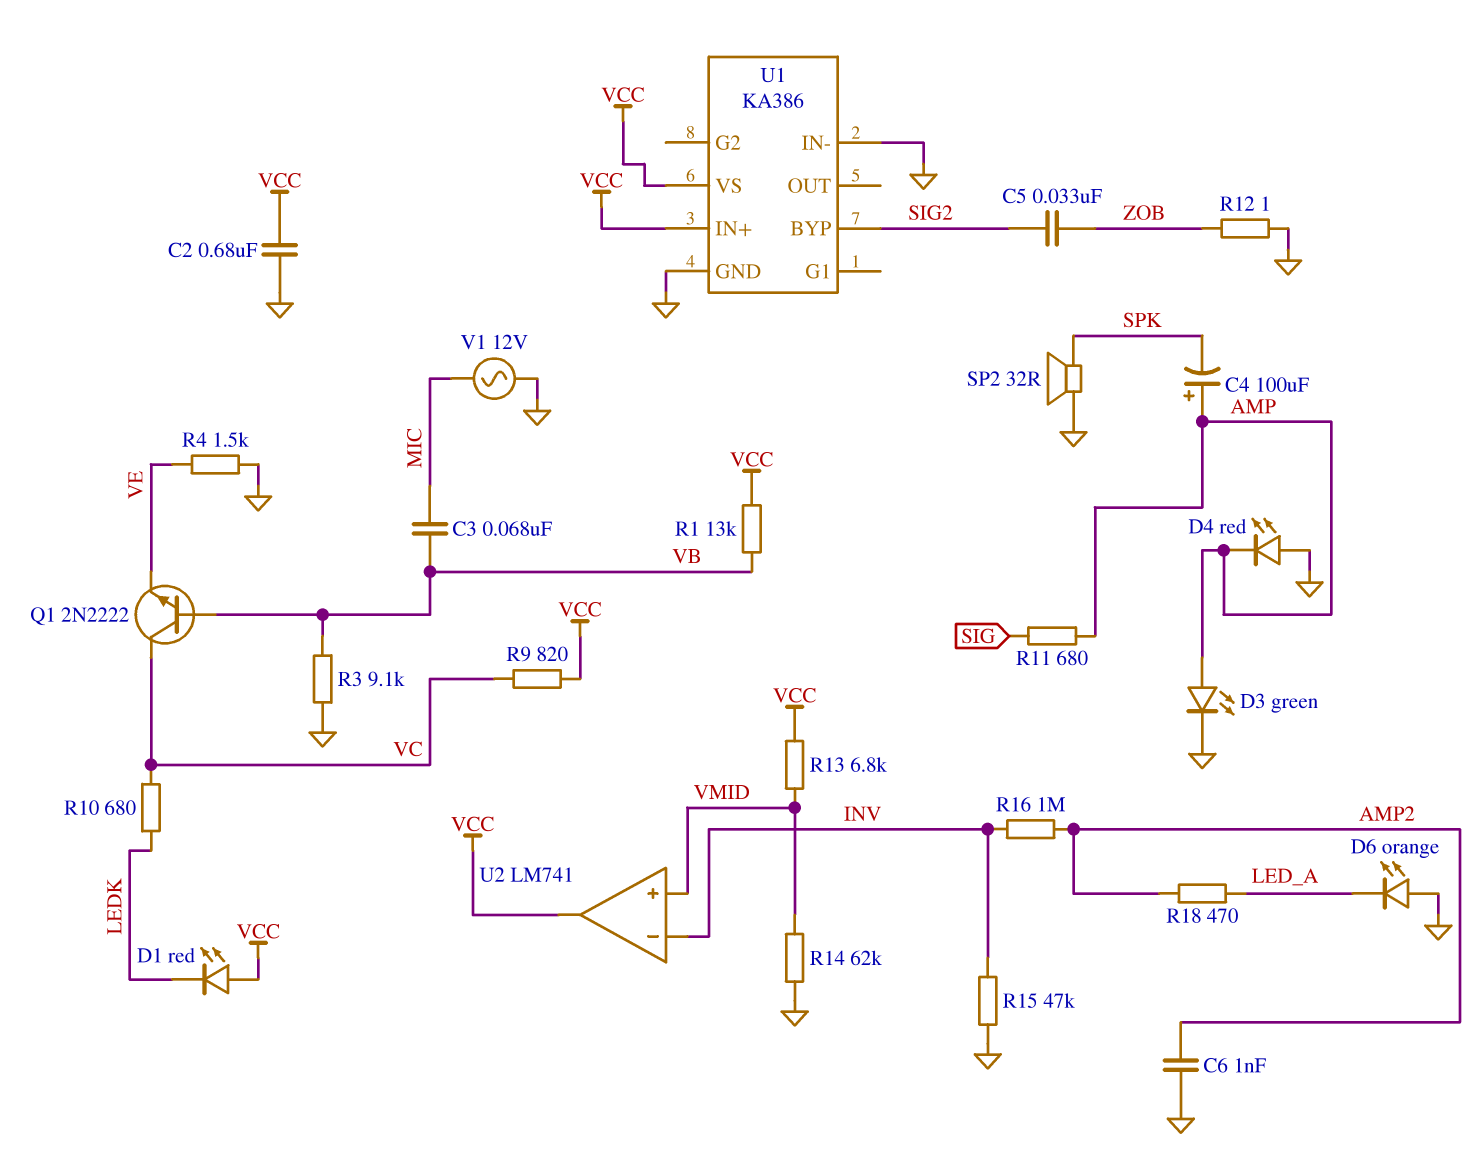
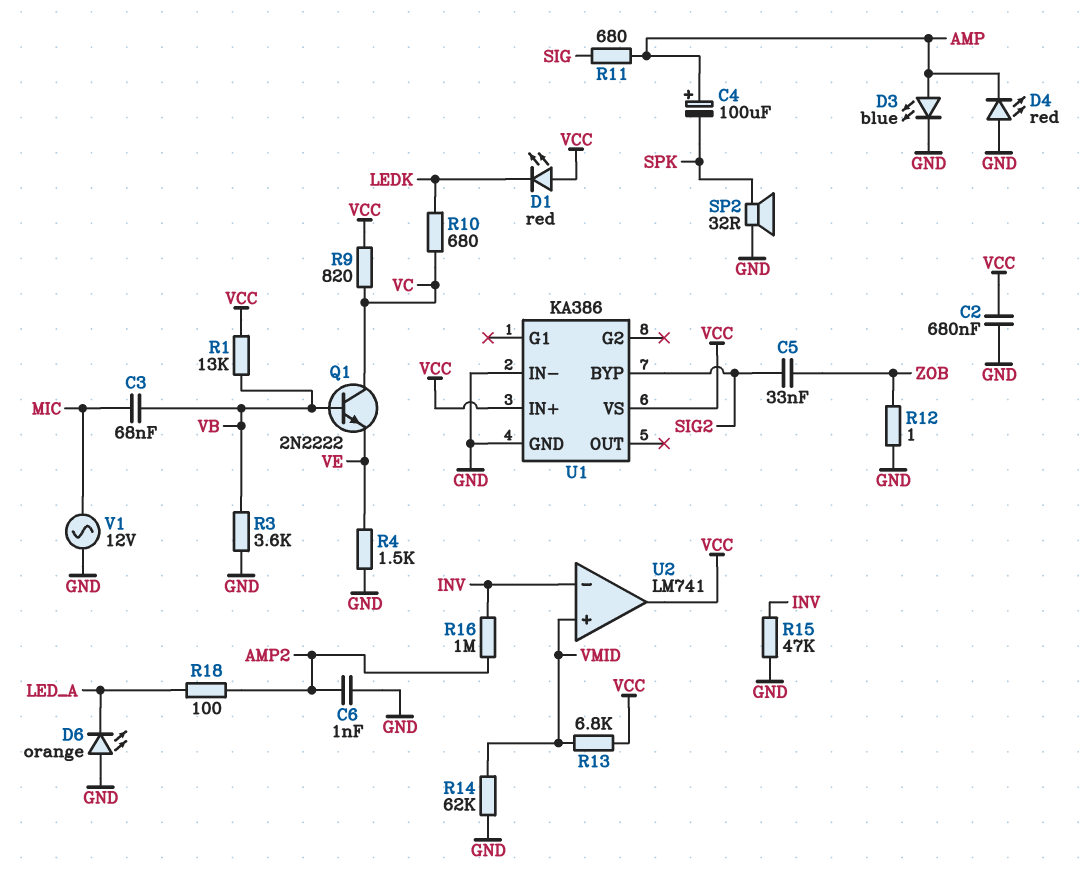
D3: LED green (A AMP, K GND) -> LED blue (A AMP, K GND)
R3: 9.1k (GND, VB) -> 3.6k (GND, VB)
R18: 470 (AMP2, LED_A) -> 100 (AMP2, LED_A)

